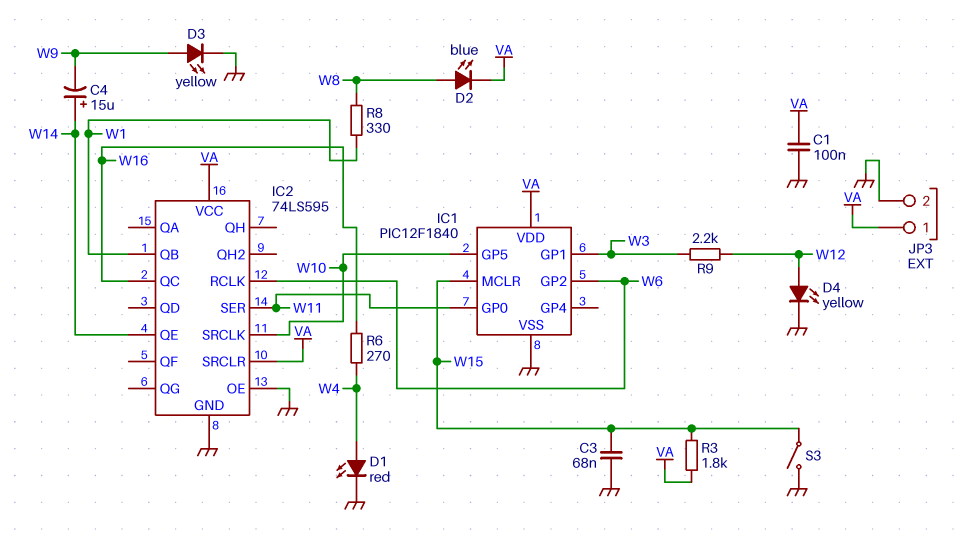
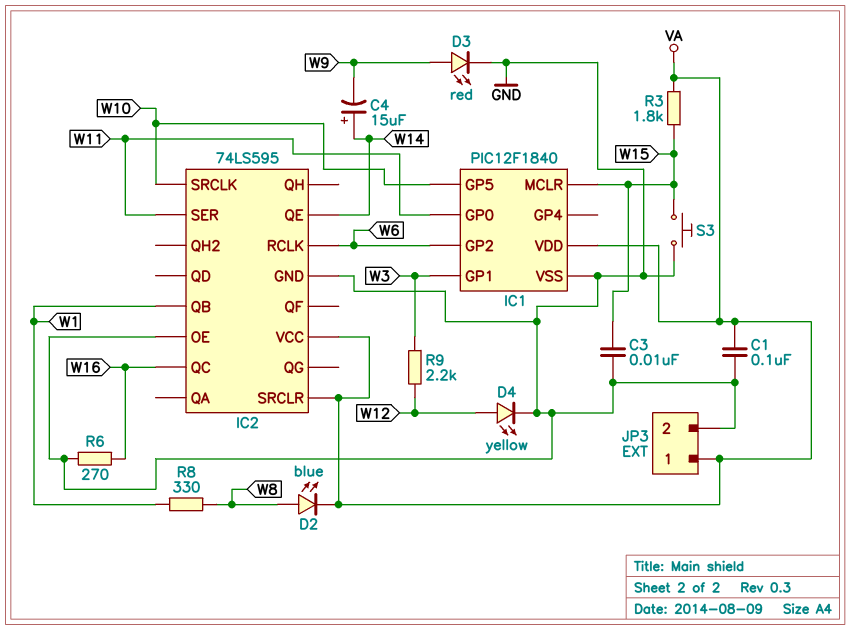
C3: 68nF (GND, W15) -> 10nF (GND, W15)
D1: LED red (A W4, K GND) -> none
D3: LED yellow (A W9, K GND) -> LED red (A W9, K GND)
R6: 270 (W4, W16) -> 270 (GND, W16)
S3: switch (GND, W15) -> button (GND, W15)

